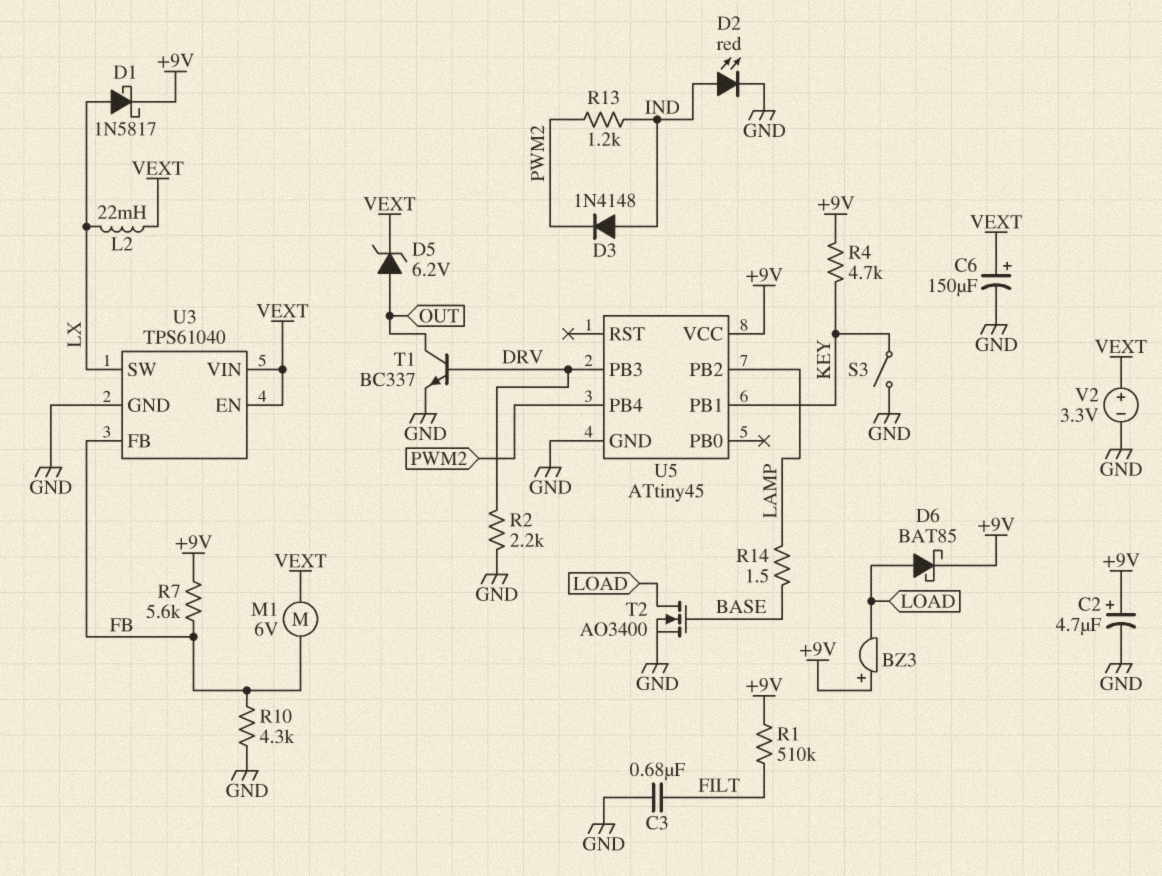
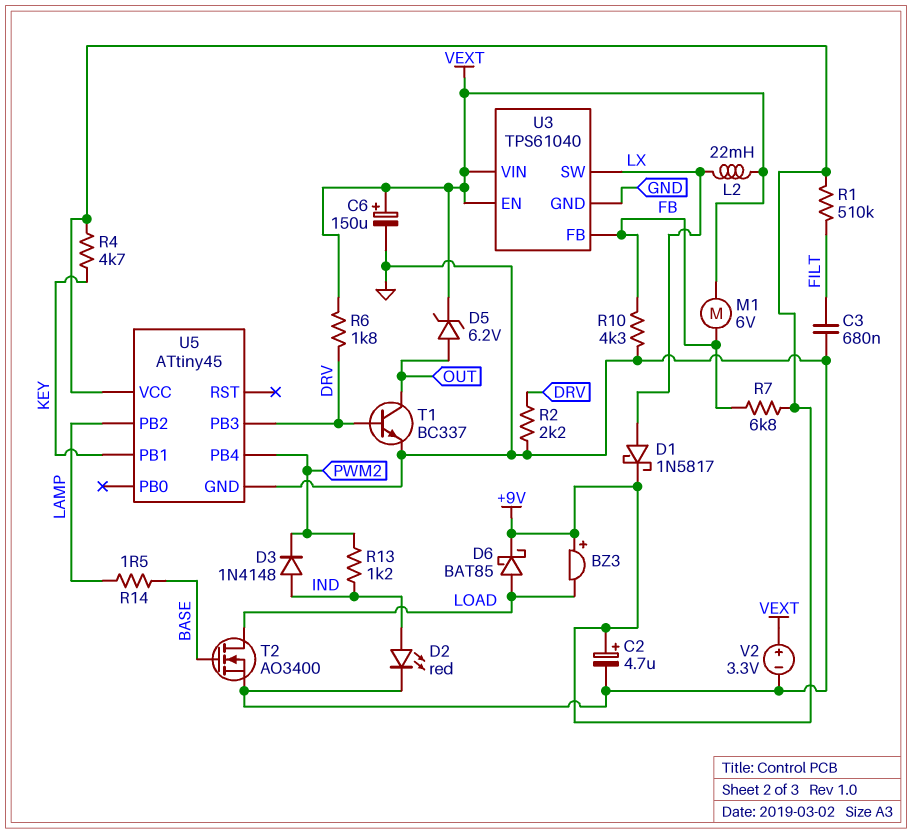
R6: none -> 1.8k (DRV, VEXT)
R7: 5.6k (+9V, FB) -> 6.8k (+9V, FB)
S3: switch (GND, KEY) -> none

